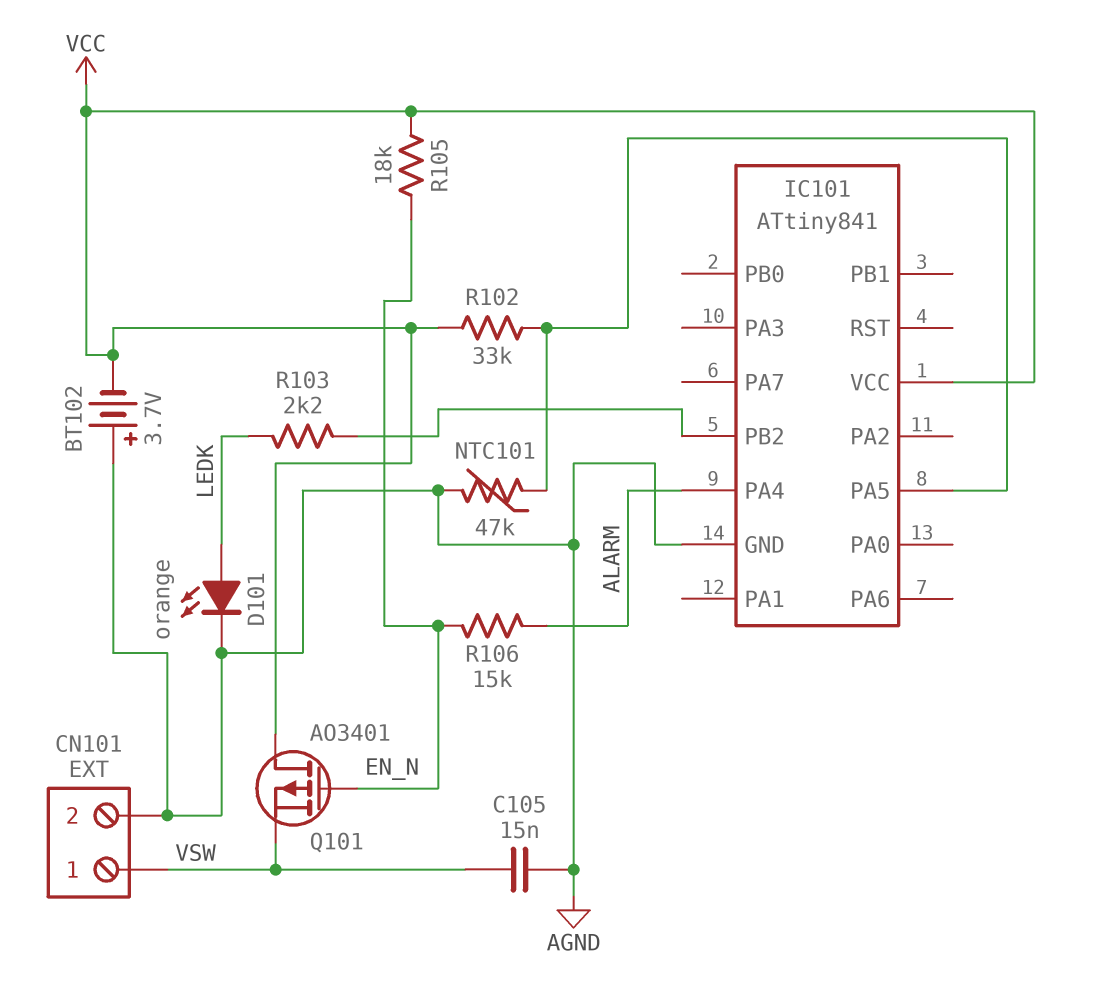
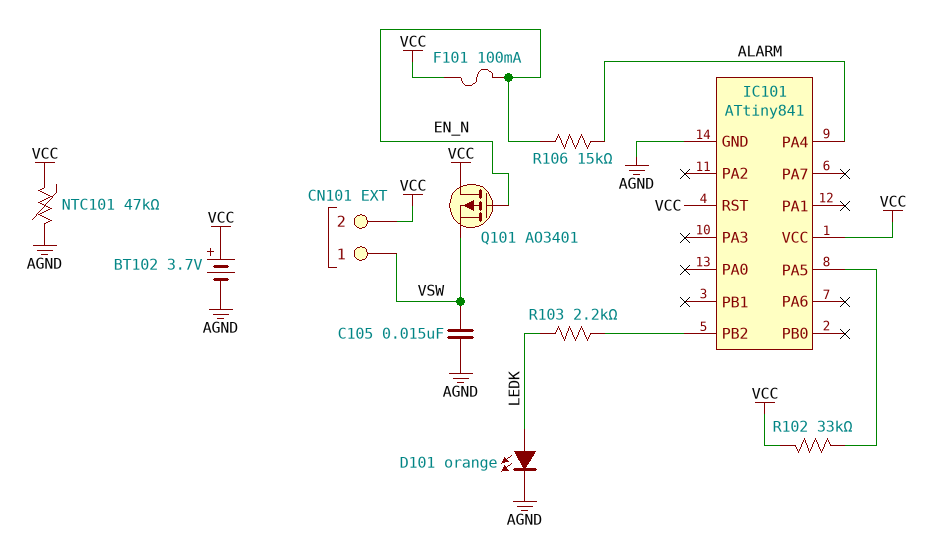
BT102: 3.7V (plus AGND, minus VCC) -> 3.7V (plus VCC, minus AGND)
CN101 pin 2: AGND -> VCC
F101: none -> 100mA (EN_N, VCC)
IC101 pin RST: none -> VCC
NTC101: 47k (AGND, IC101/PA5) -> 47k (AGND, VCC)
R105: 18k (EN_N, VCC) -> none

